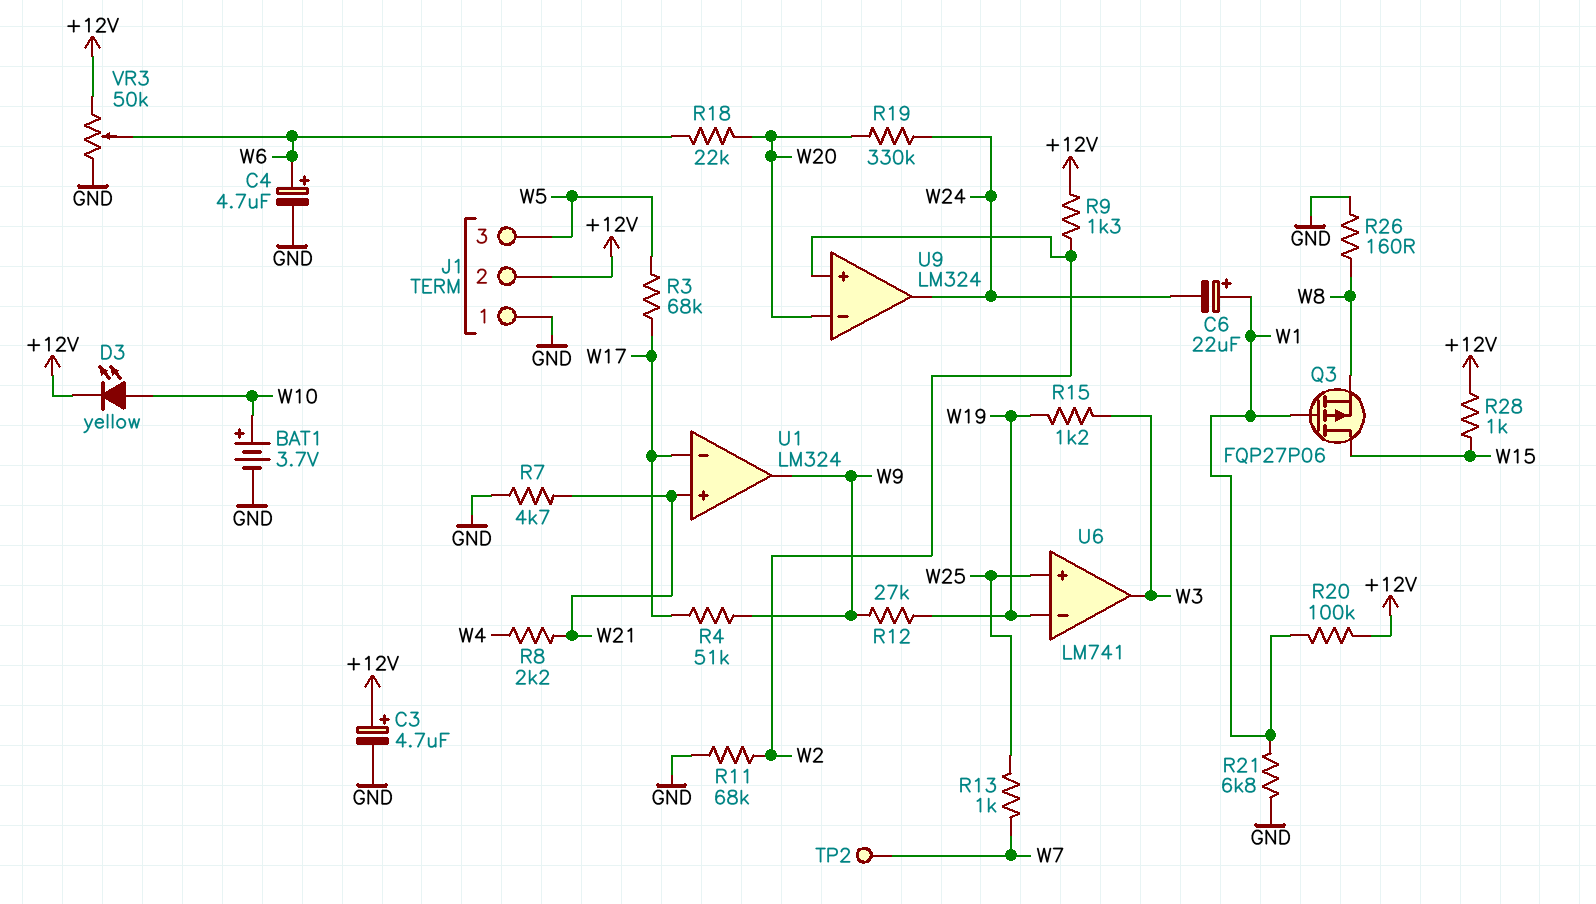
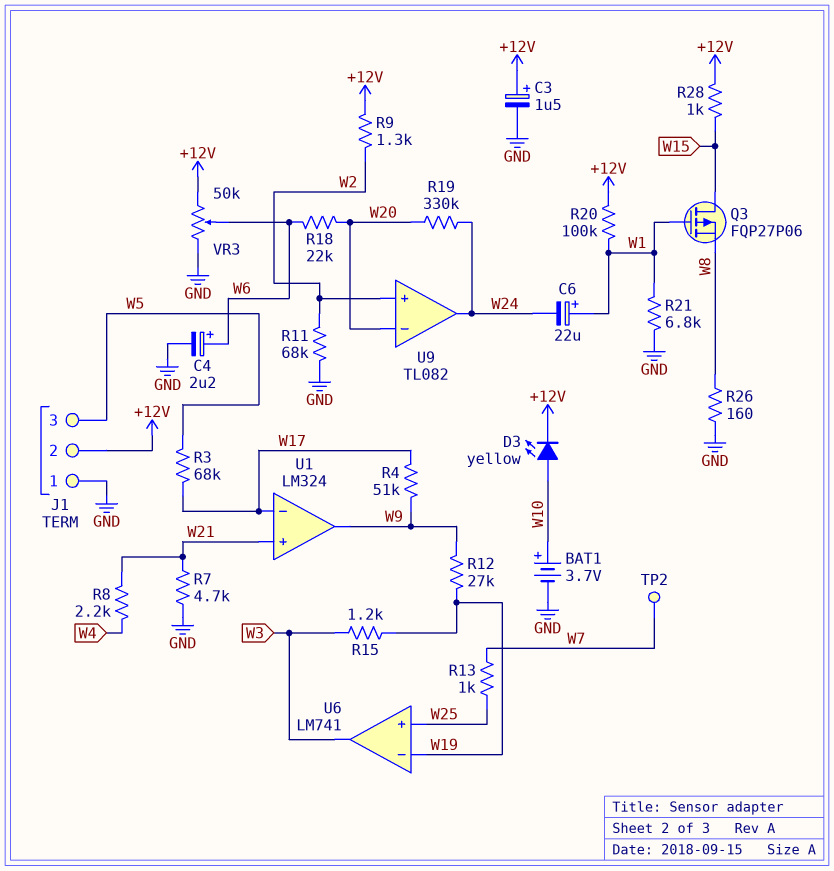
C3: 4.7uF (plus +12V, minus GND) -> 1.5uF (plus +12V, minus GND)
C4: 4.7uF (plus W6, minus GND) -> 2.2uF (plus W6, minus GND)
U9: LM324 -> TL082

